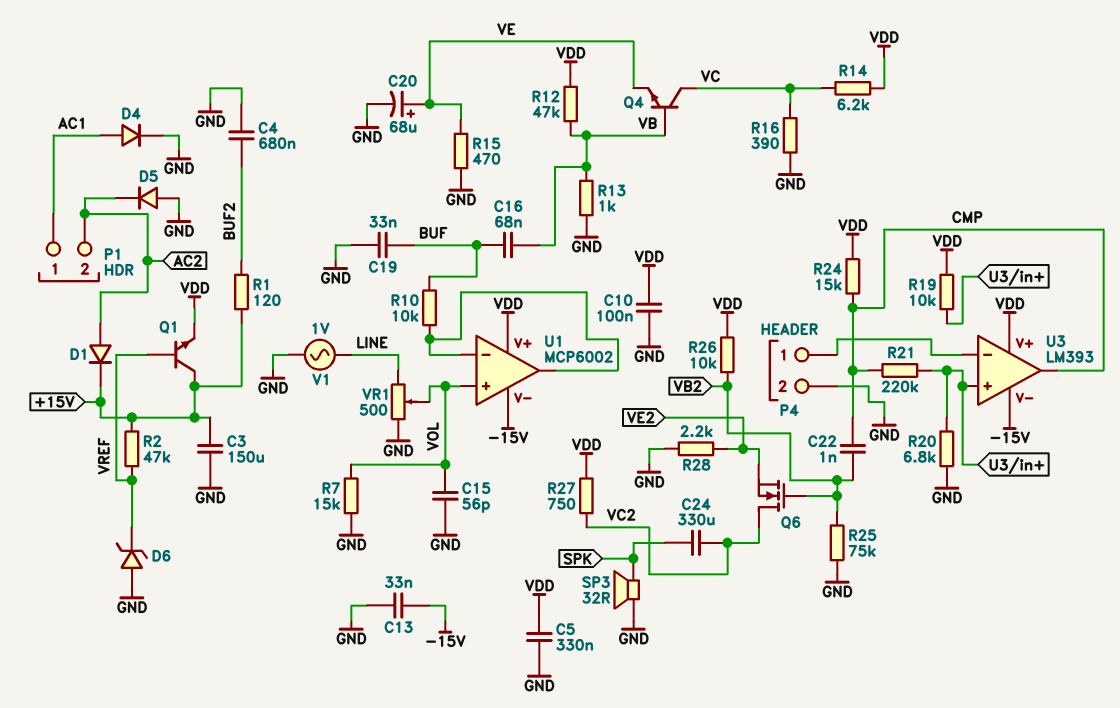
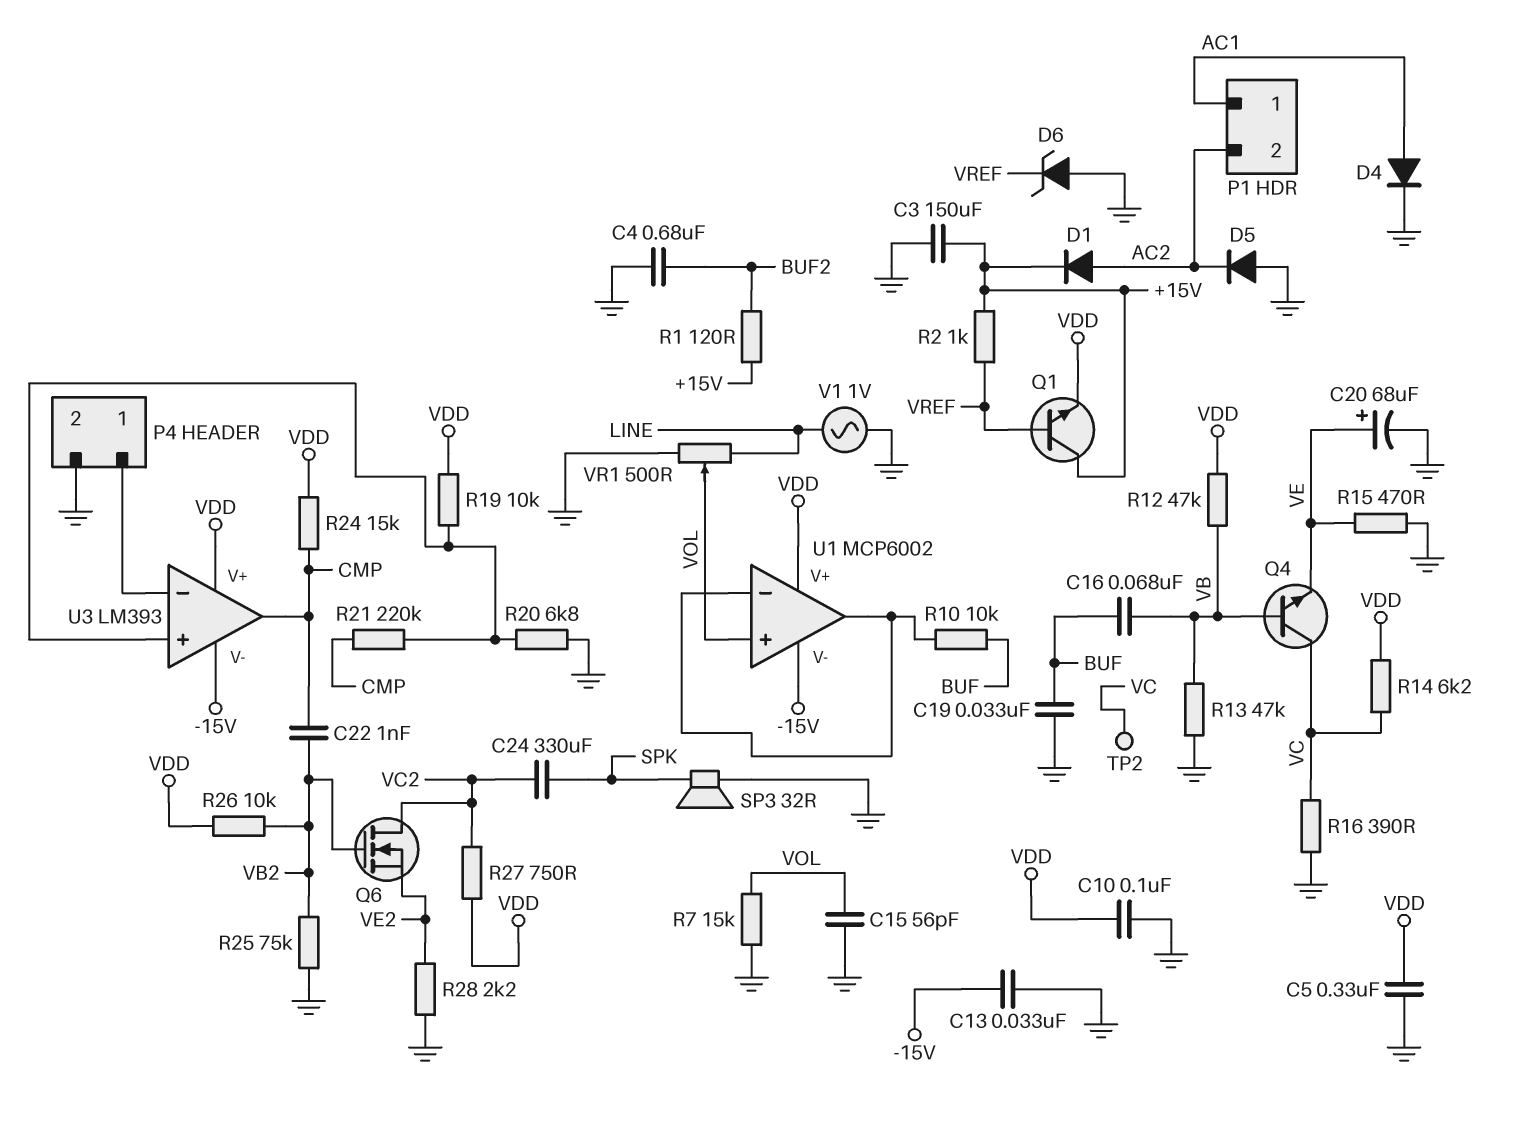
R2: 47k (+15V, VREF) -> 1k (+15V, VREF)
R13: 1k (GND, VB) -> 47k (GND, VB)
TP2: none -> test point (VC)

